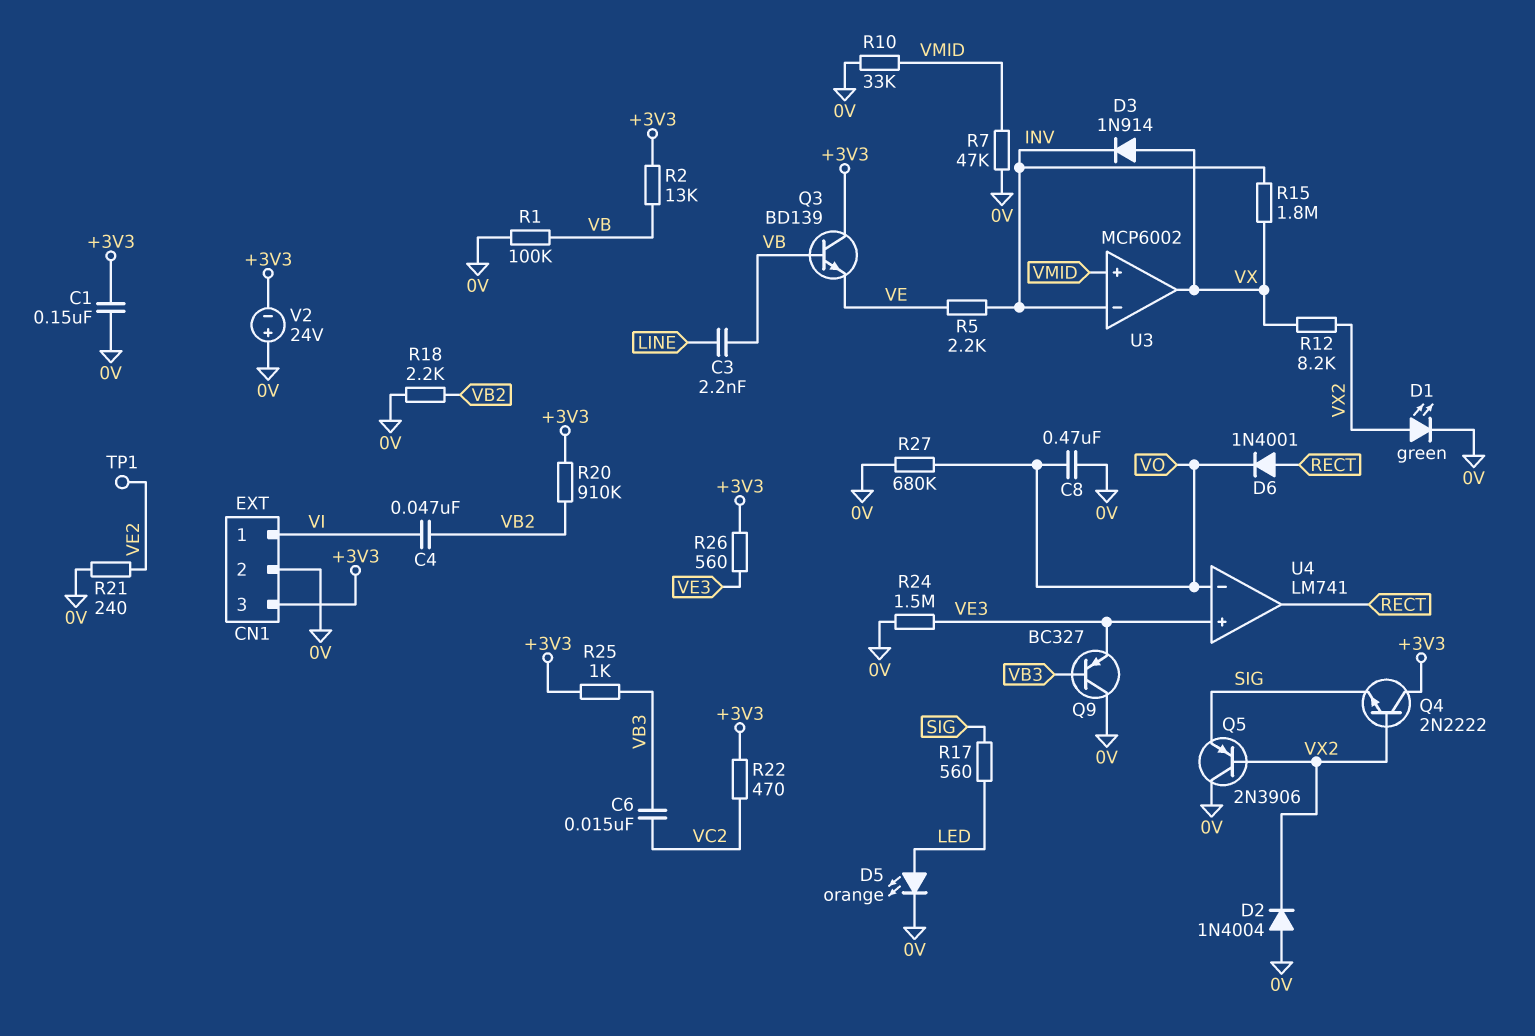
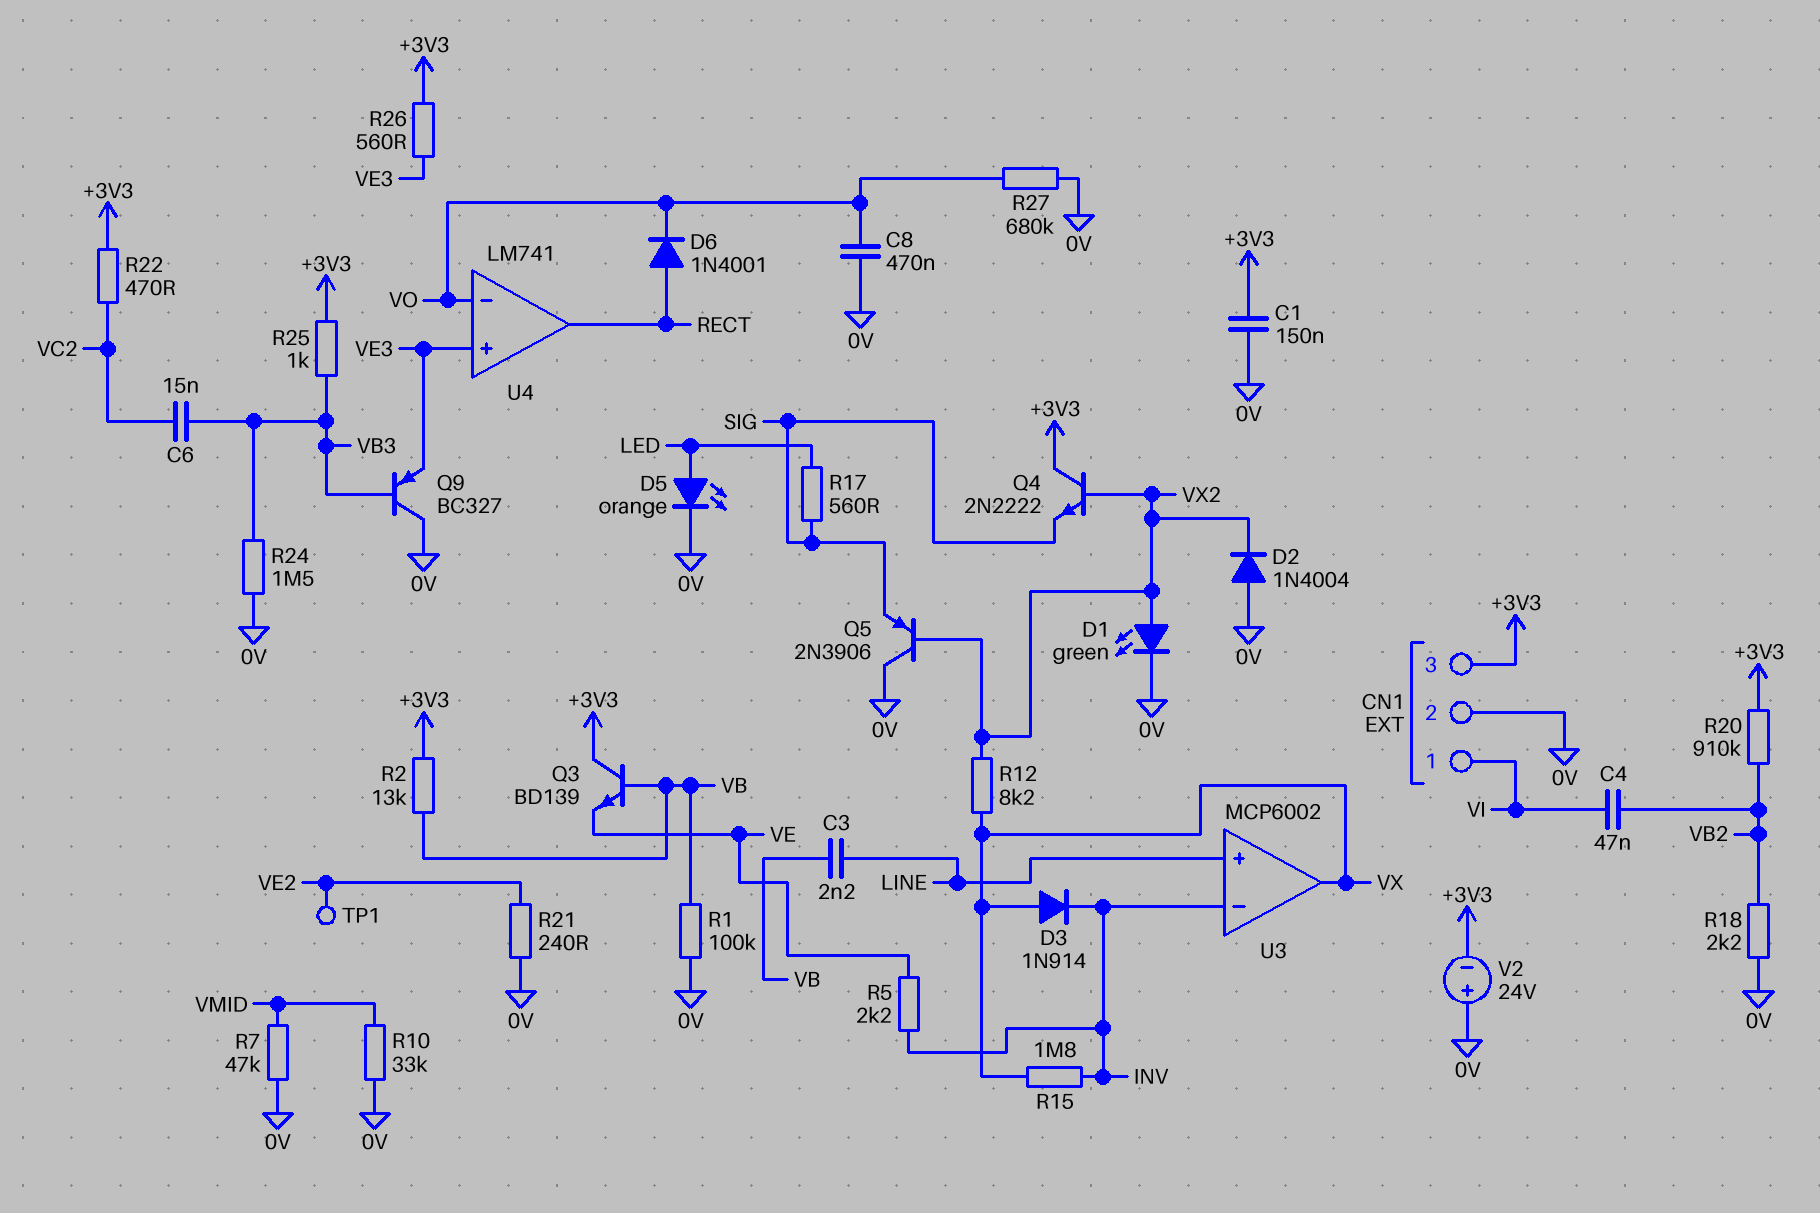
R24: 1.5M (0V, VE3) -> 1.5M (0V, VB3)
U3 pin in+: VMID -> LINE

